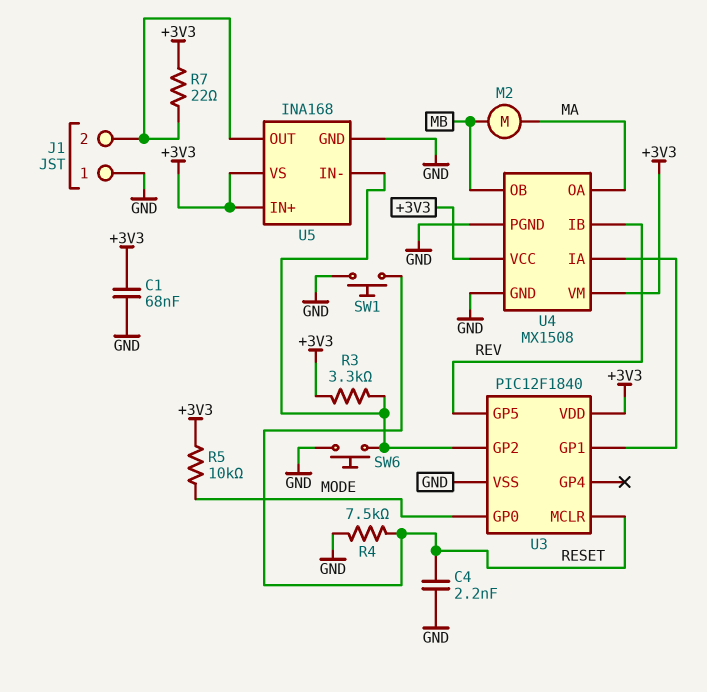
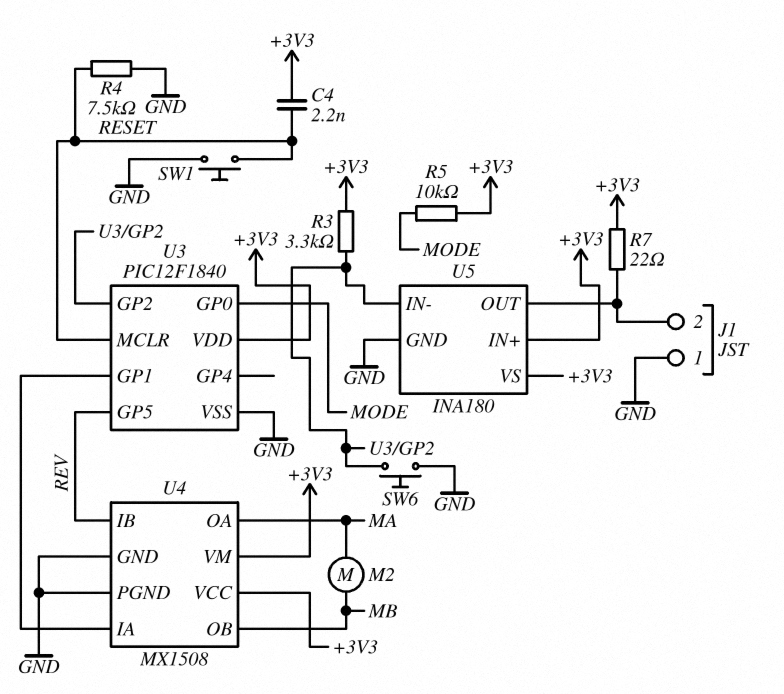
C1: 68nF (+3V3, GND) -> none
C4: 2.2nF (GND, RESET) -> 2.2nF (+3V3, RESET)
U5: INA168 -> INA180

